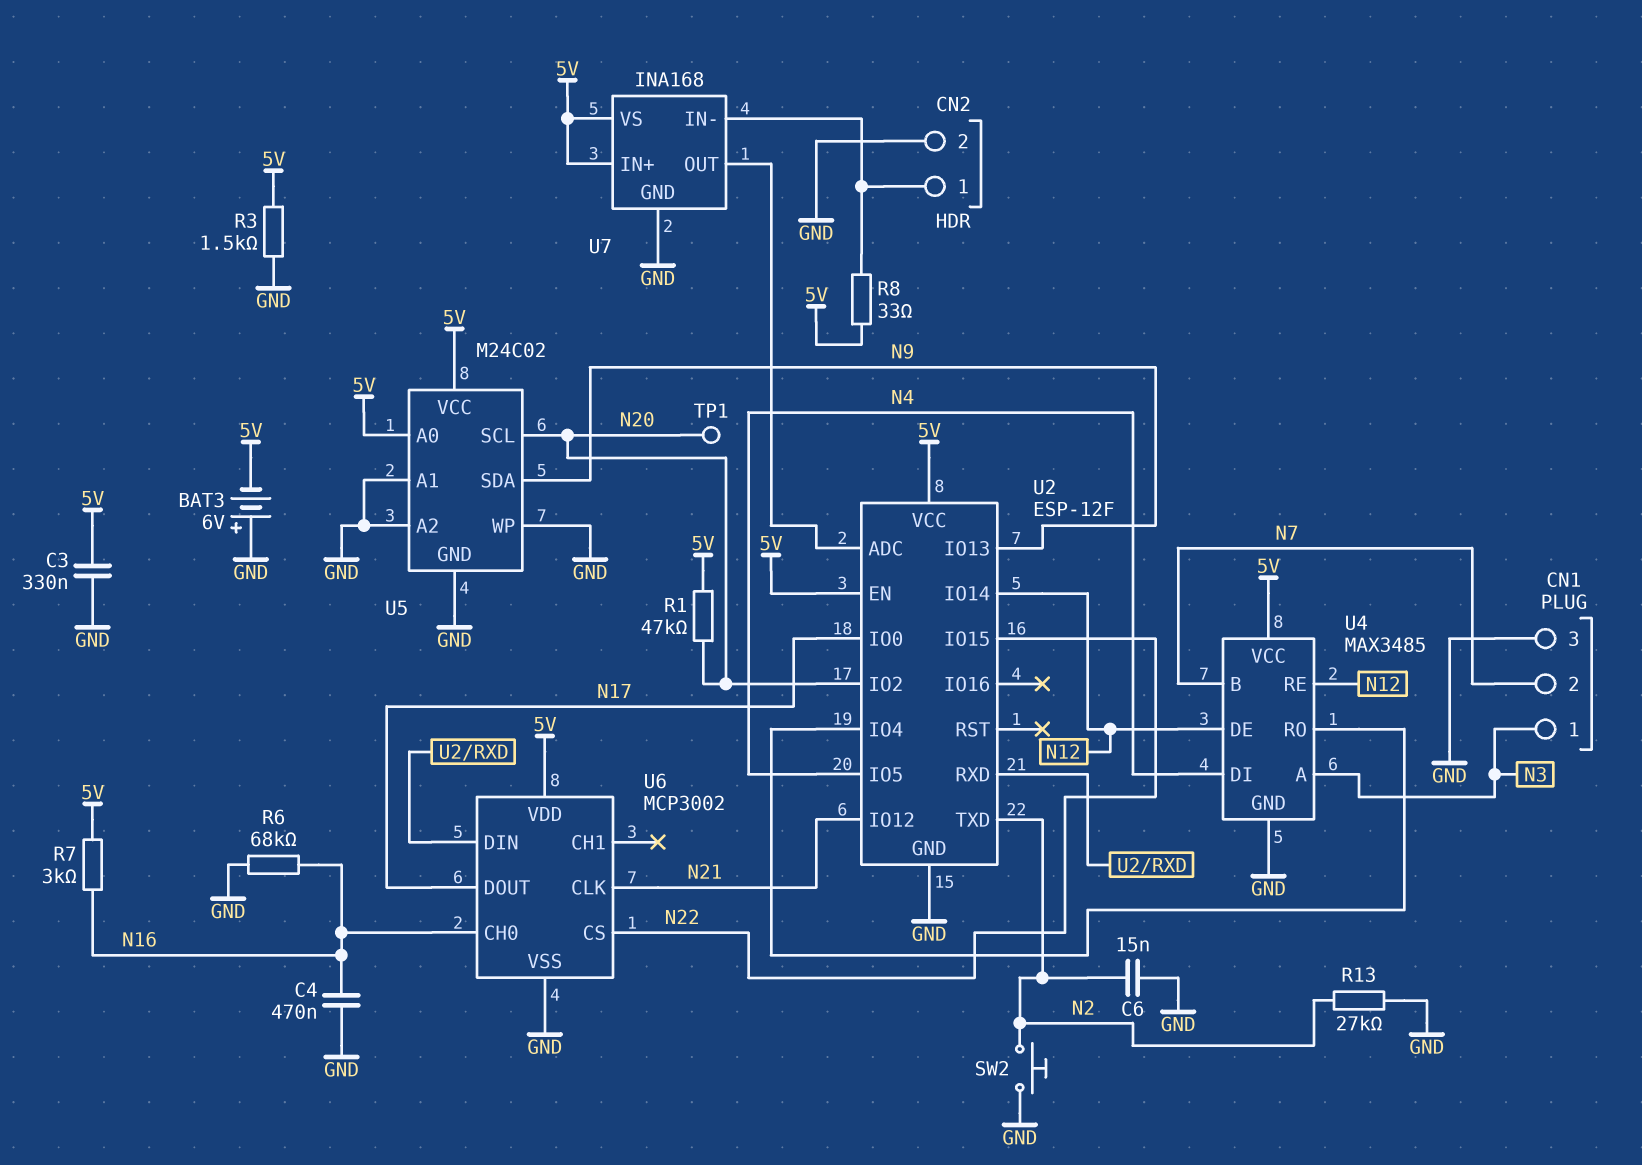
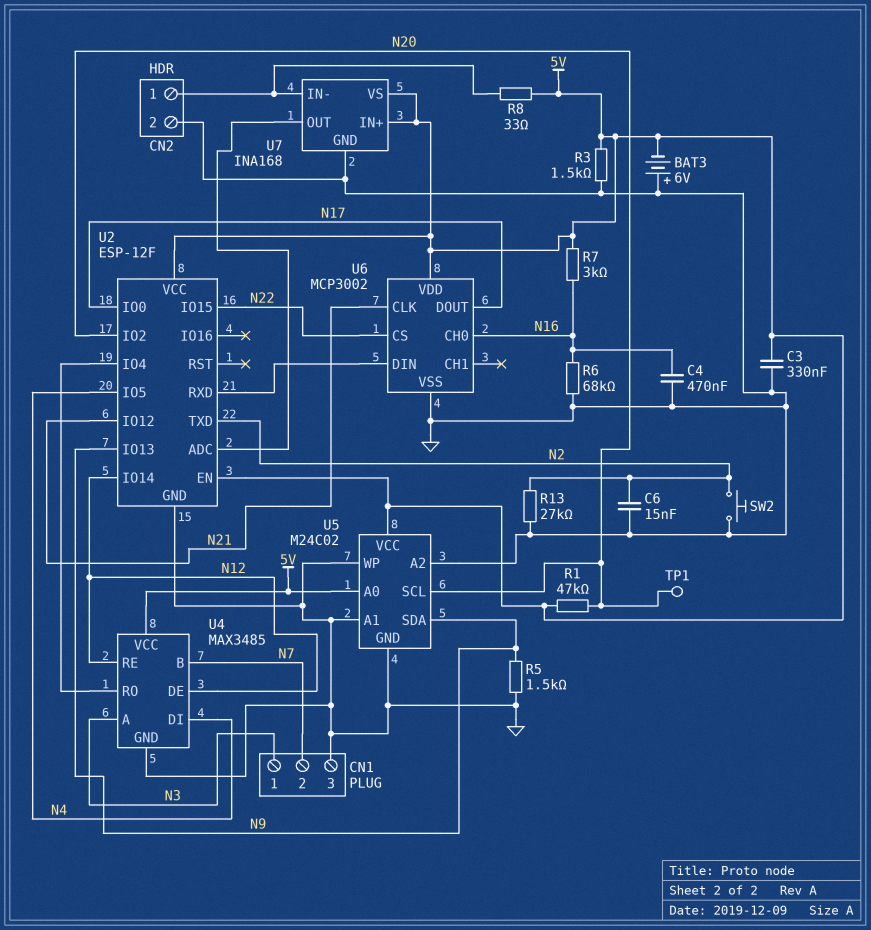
R5: none -> 1.5k (GND, N9)

